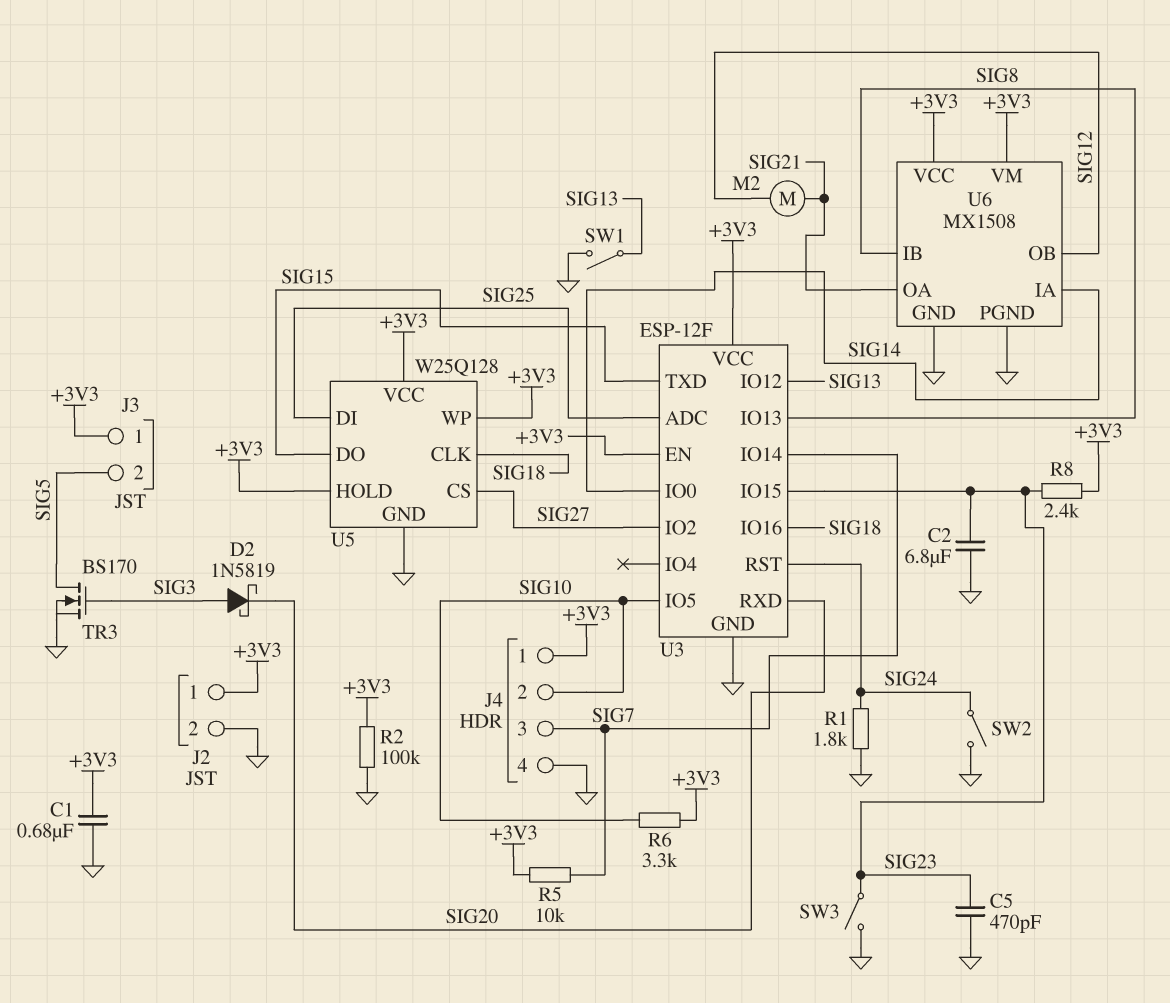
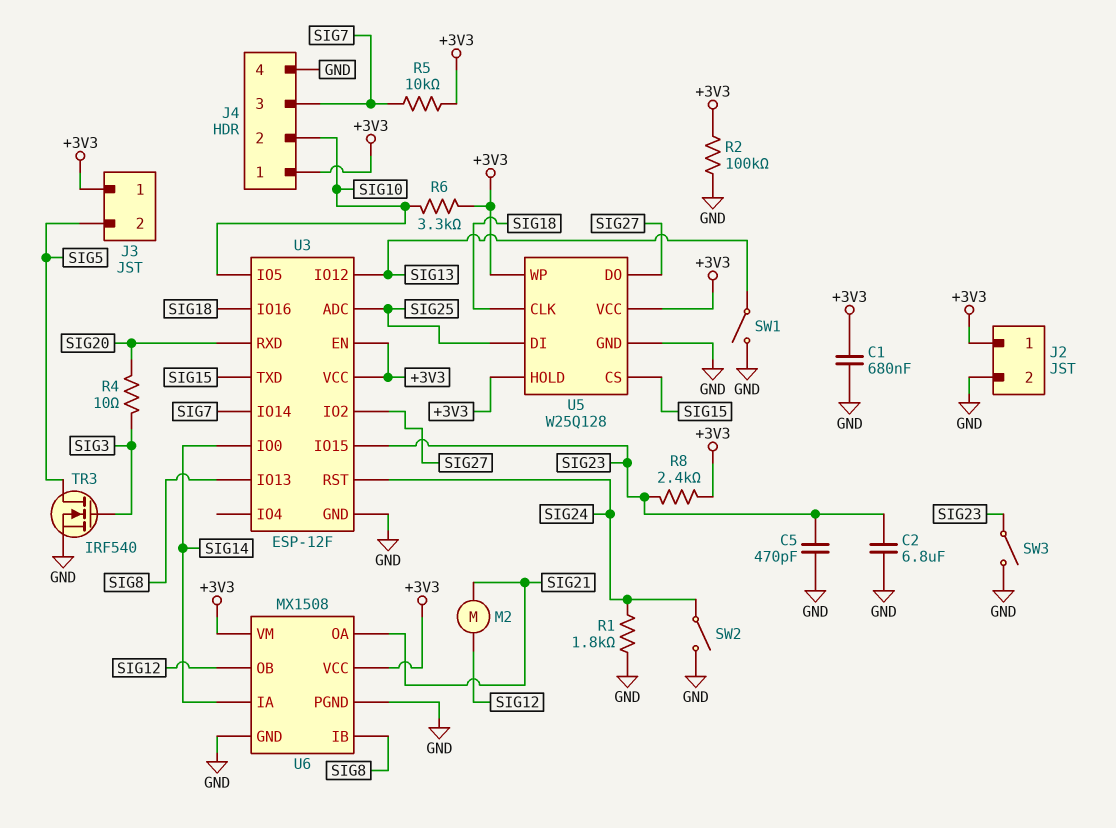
D2: schottky 1N5819 (A SIG3, K SIG20) -> none
R4: none -> 10 (SIG3, SIG20)
TR3: NMOS BS170 (G SIG3, D SIG5, S GND) -> NMOS IRF540 (G SIG3, D SIG5, S GND)
U5 pin CS: SIG27 -> SIG15
U5 pin DO: SIG15 -> SIG27

